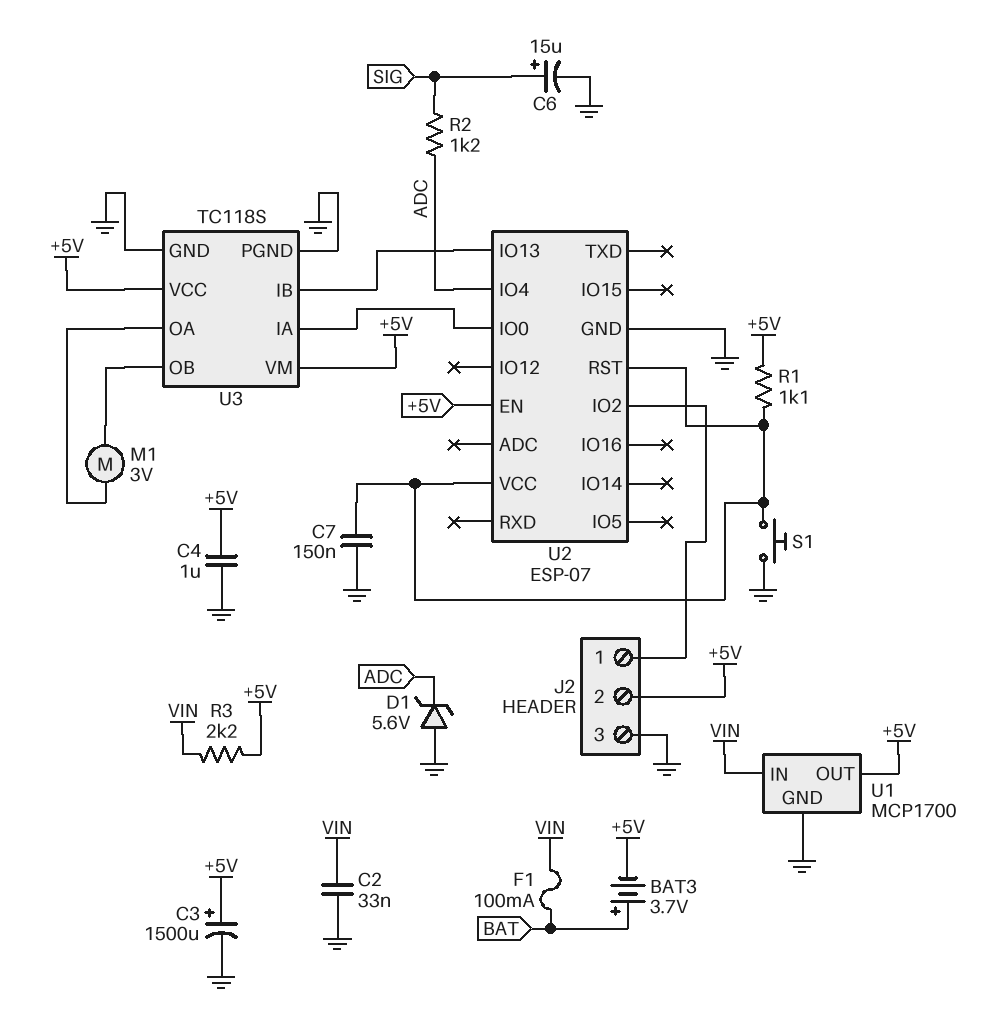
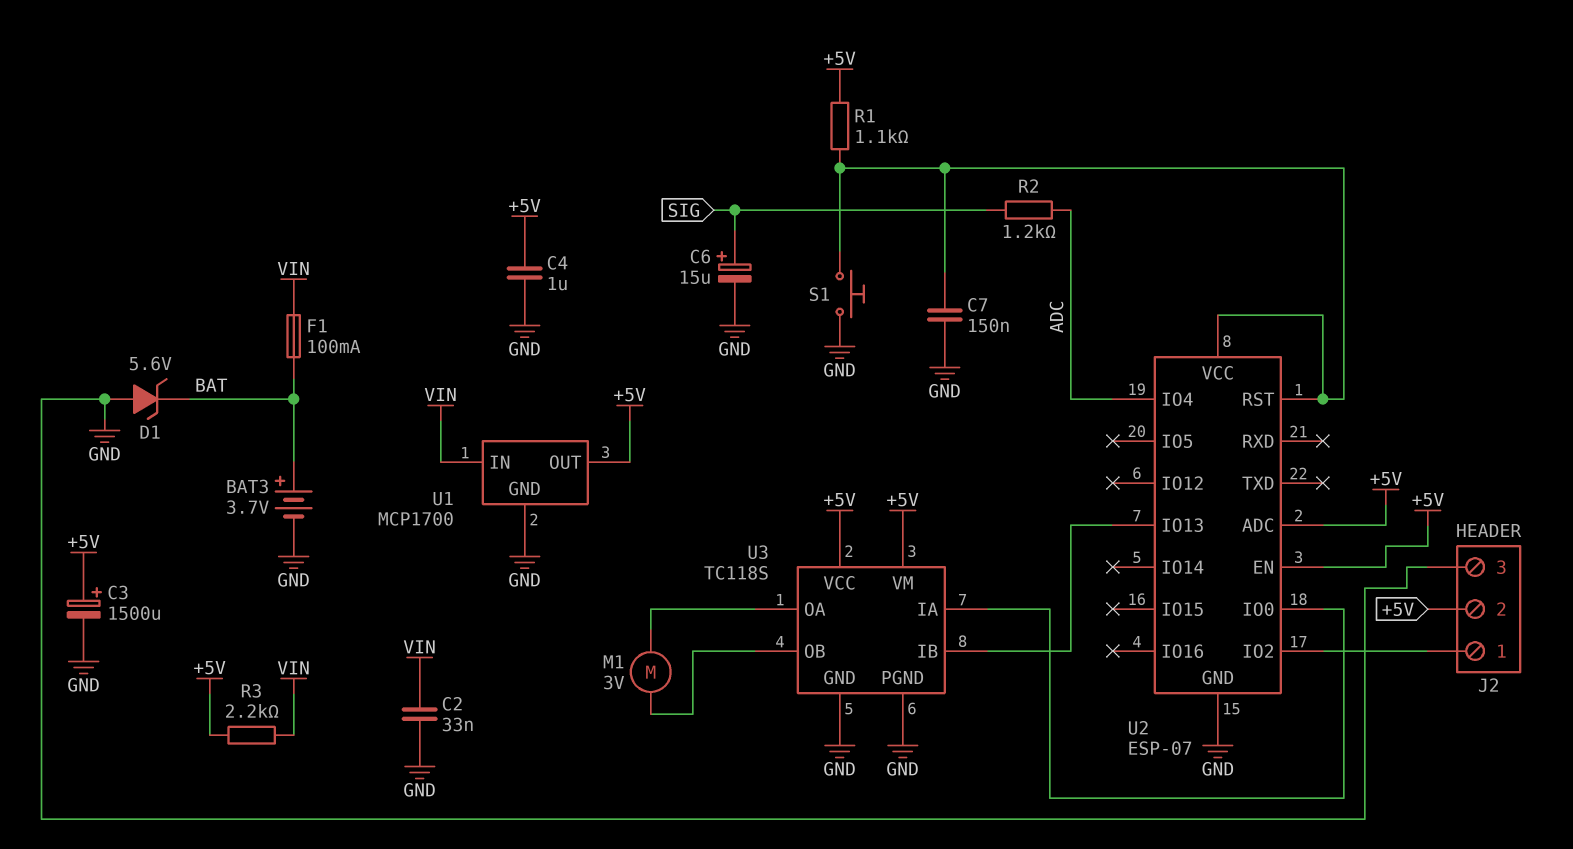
BAT3: 3.7V (plus BAT, minus +5V) -> 3.7V (plus BAT, minus GND)
D1: zener 5.6V (A GND, K ADC) -> zener 5.6V (A GND, K BAT)
U2 pin ADC: none -> +5V

